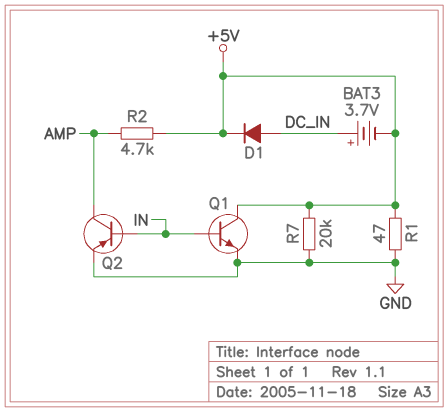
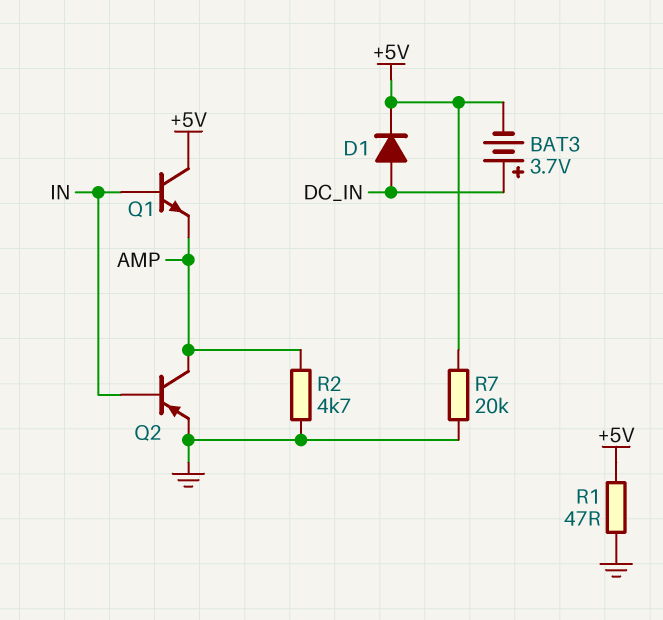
Q1: NPN (B IN, C +5V, E GND) -> NPN (B IN, C +5V, E AMP)
R2: 4.7k (+5V, AMP) -> 4.7k (AMP, GND)

